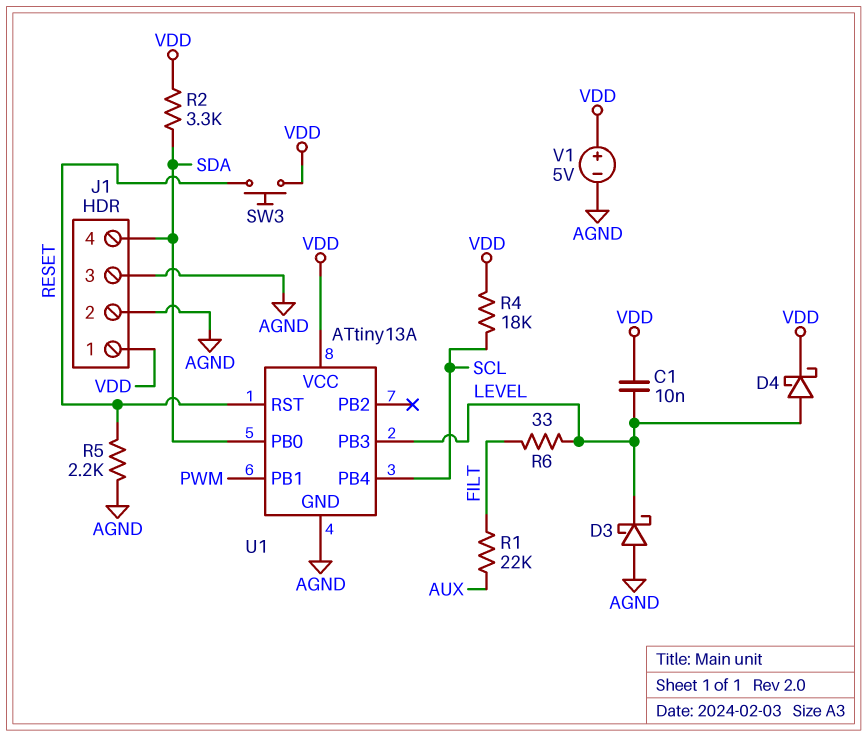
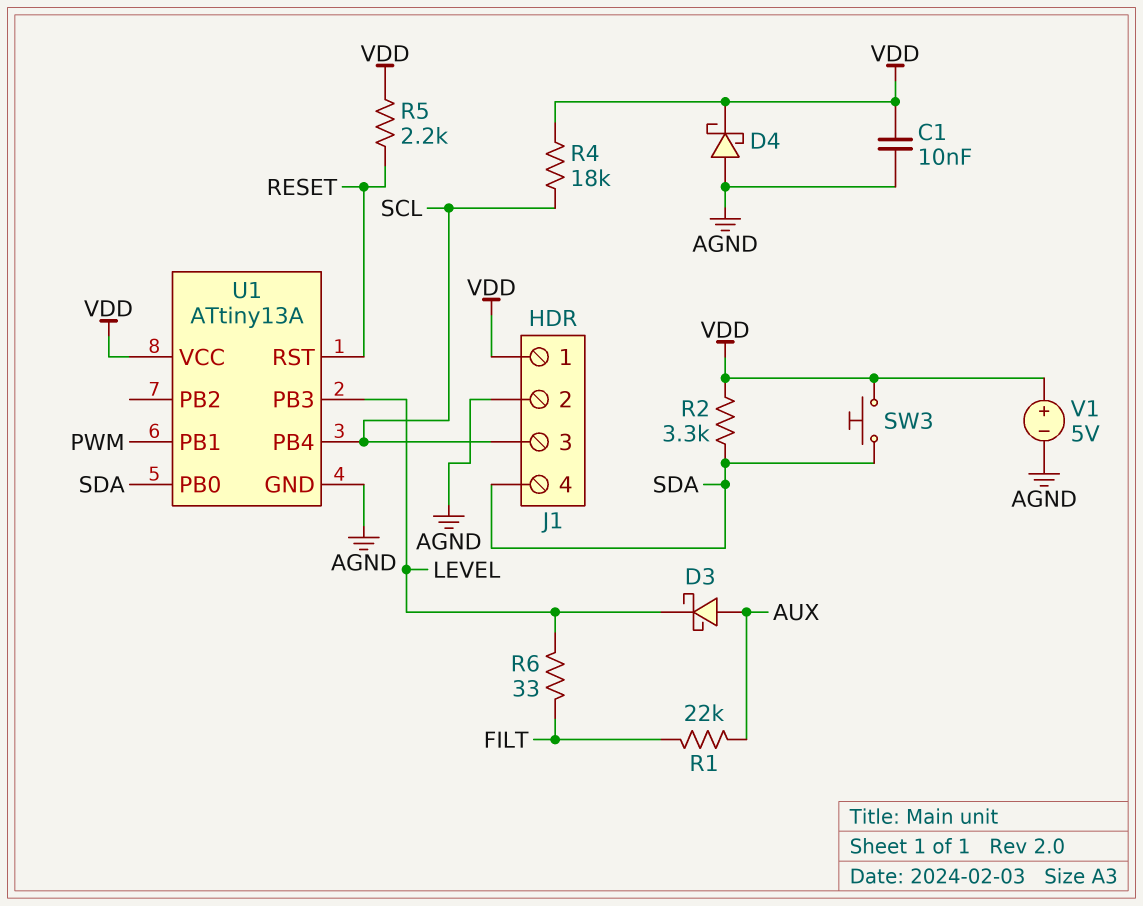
C1: 10nF (LEVEL, VDD) -> 10nF (AGND, VDD)
D3: schottky (A AGND, K LEVEL) -> schottky (A AUX, K LEVEL)
D4: schottky (A LEVEL, K VDD) -> schottky (A AGND, K VDD)
J1 pin 3: AGND -> SCL
R5: 2.2k (AGND, RESET) -> 2.2k (RESET, VDD)
SW3: button (RESET, VDD) -> button (SDA, VDD)

